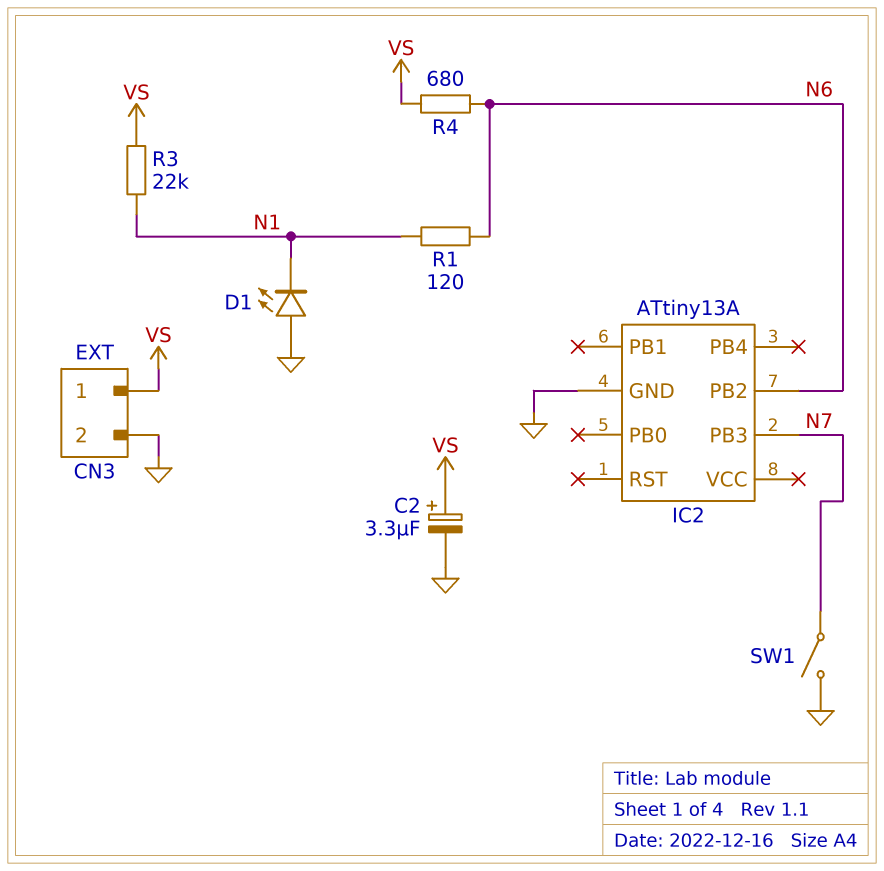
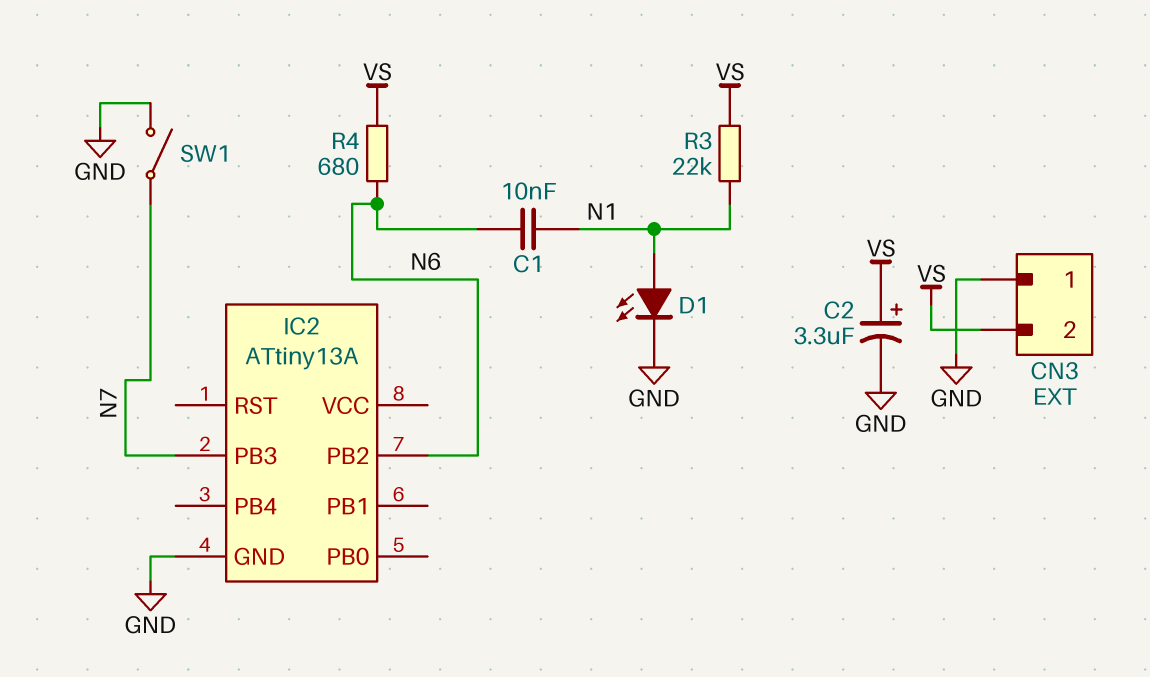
C1: none -> 10nF (N1, N6)
CN3 pin 1: VS -> GND
CN3 pin 2: GND -> VS
D1: LED (A GND, K N1) -> LED (A N1, K GND)
R1: 120 (N1, N6) -> none

